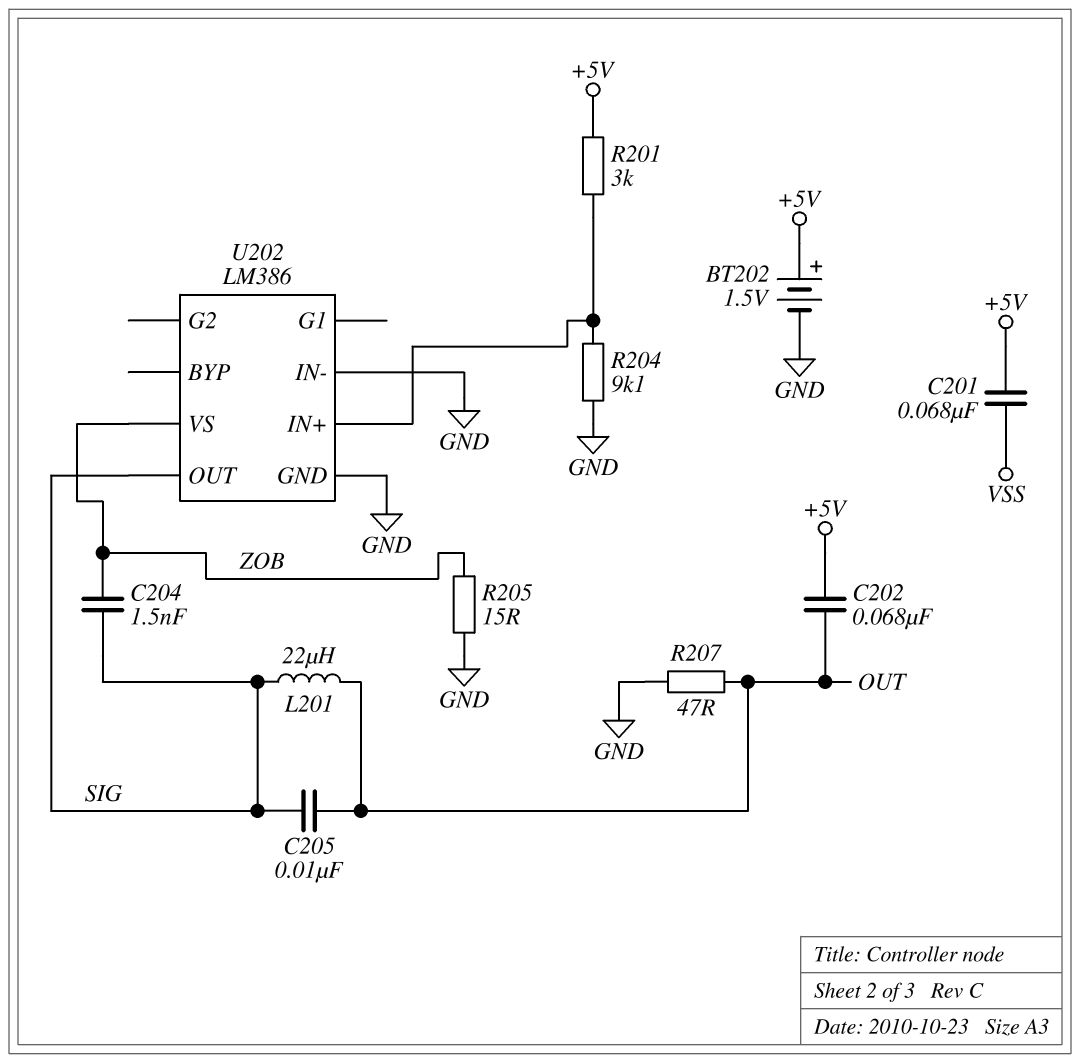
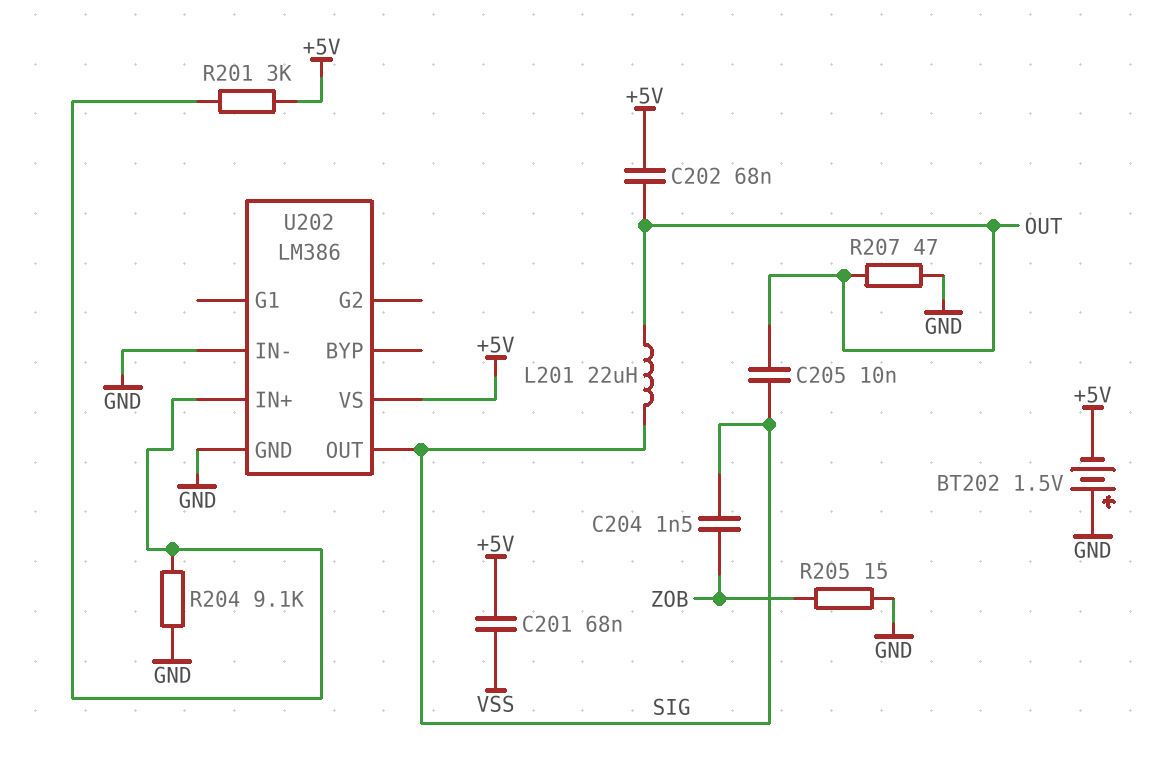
BT202: 1.5V (plus +5V, minus GND) -> 1.5V (plus GND, minus +5V)
U202 pin VS: ZOB -> +5V

